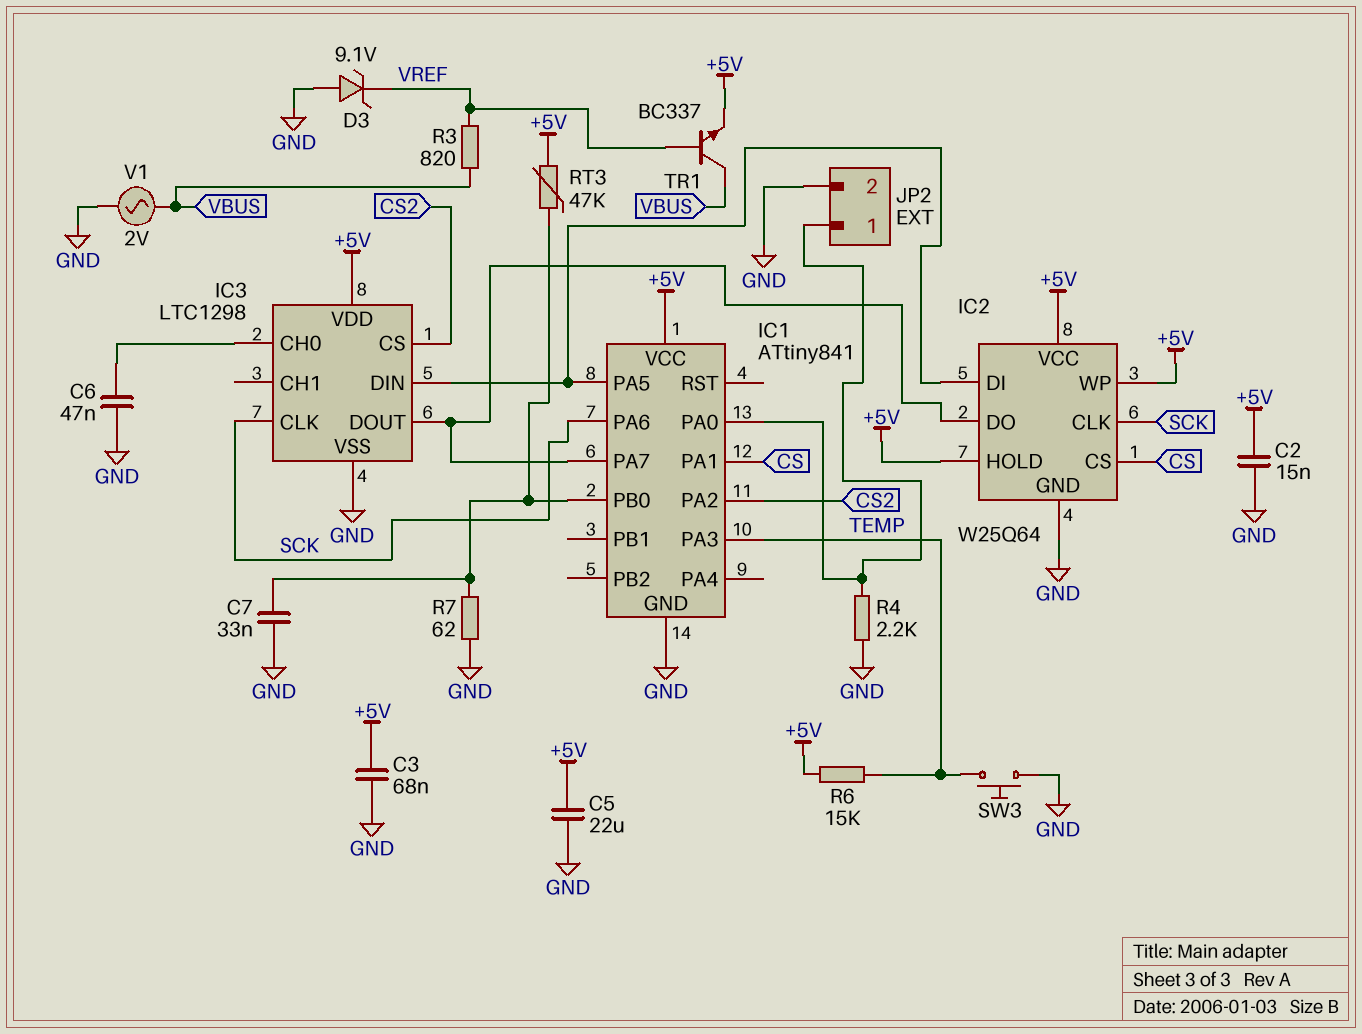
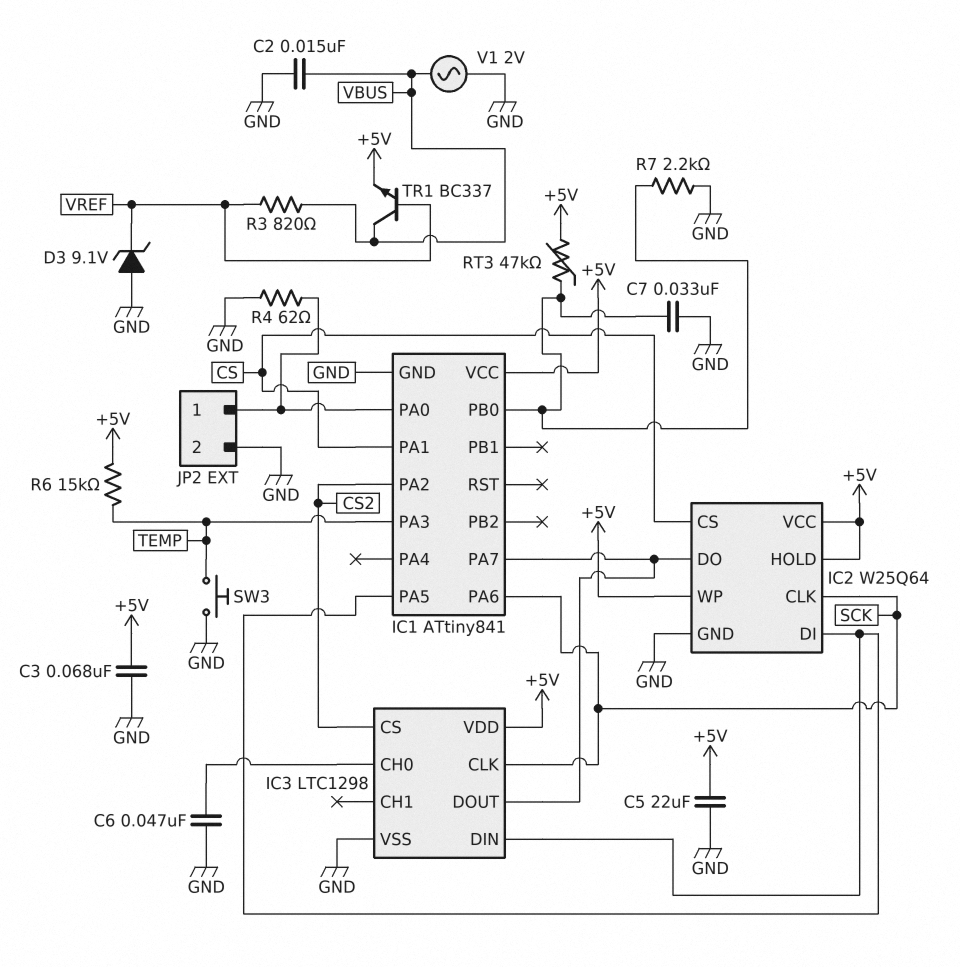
C2: 15nF (+5V, GND) -> 15nF (GND, VBUS)
R4: 2.2k (GND, IC1/PA0) -> 62 (GND, IC1/PA0)
R7: 62 (GND, IC1/PB0) -> 2.2k (GND, IC1/PB0)

